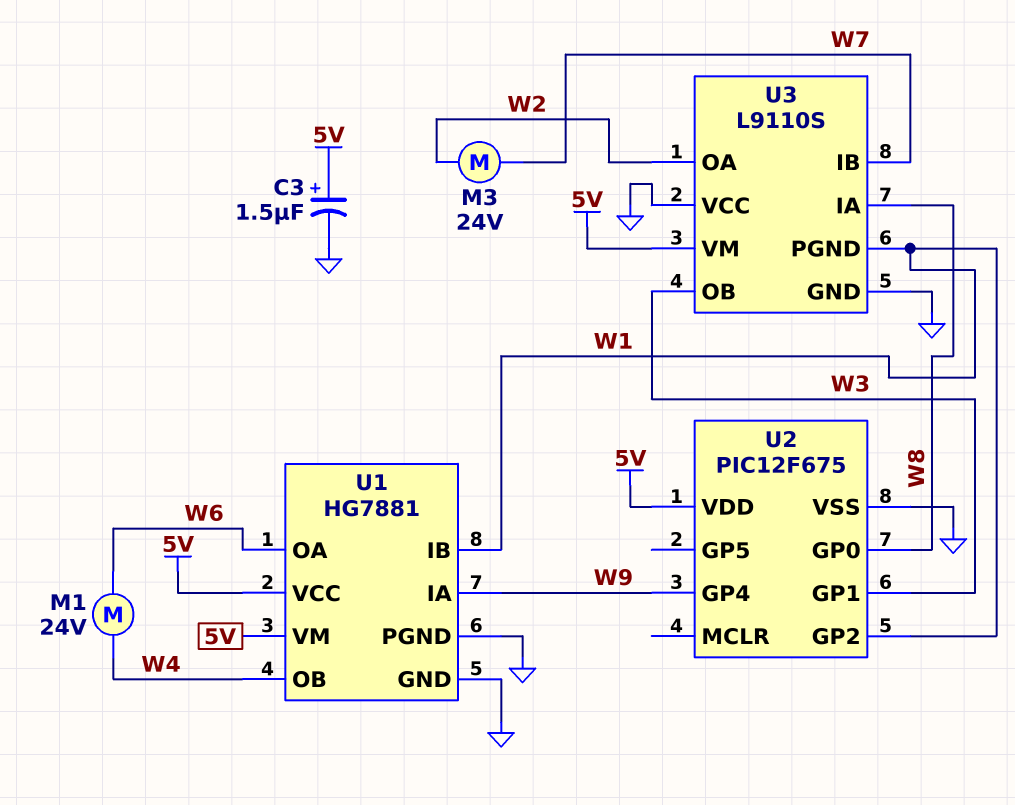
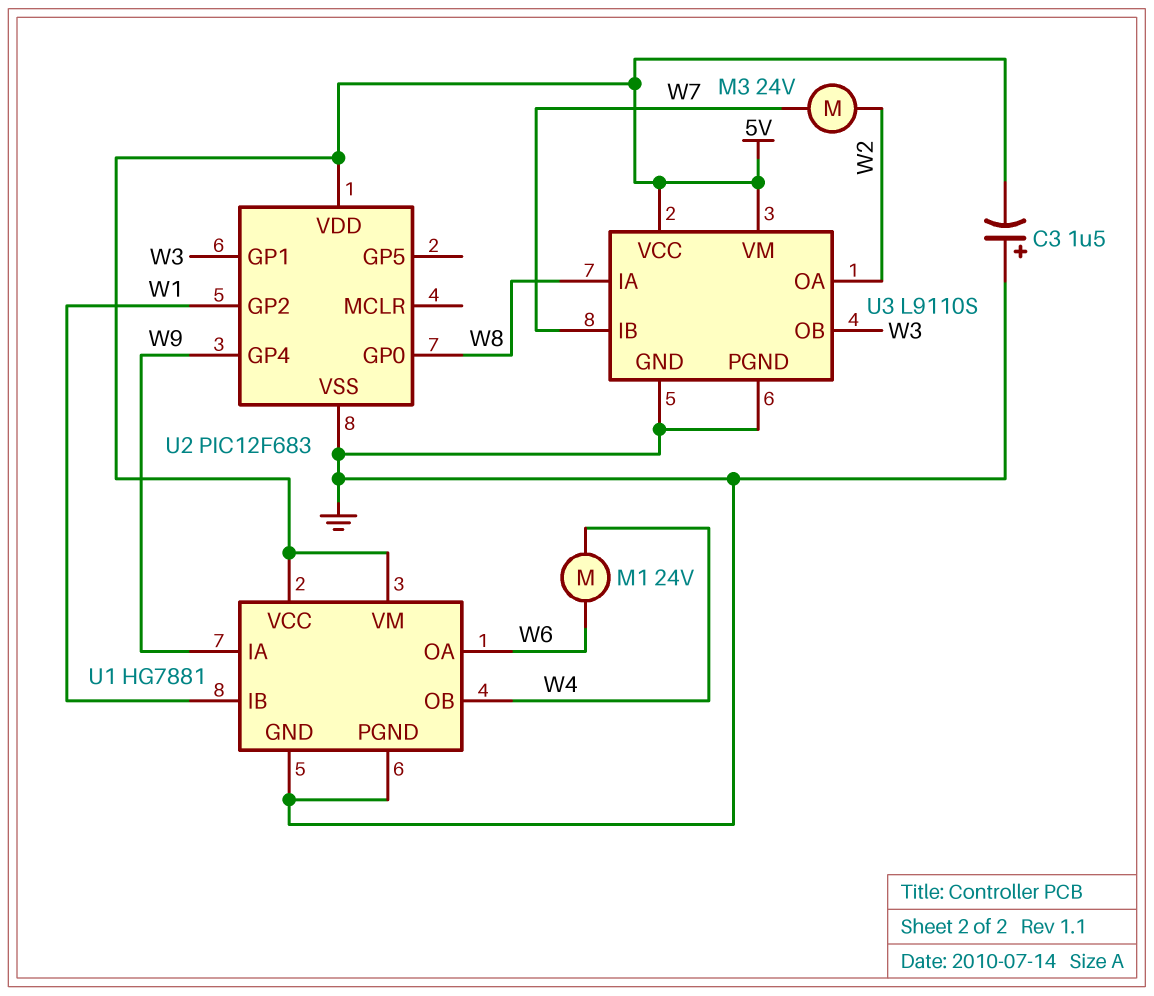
C3: 1.5uF (plus 5V, minus GND) -> 1.5uF (plus GND, minus 5V)
U2: PIC12F675 -> PIC12F683
U3 pin PGND: W1 -> GND
U3 pin VCC: GND -> 5V

